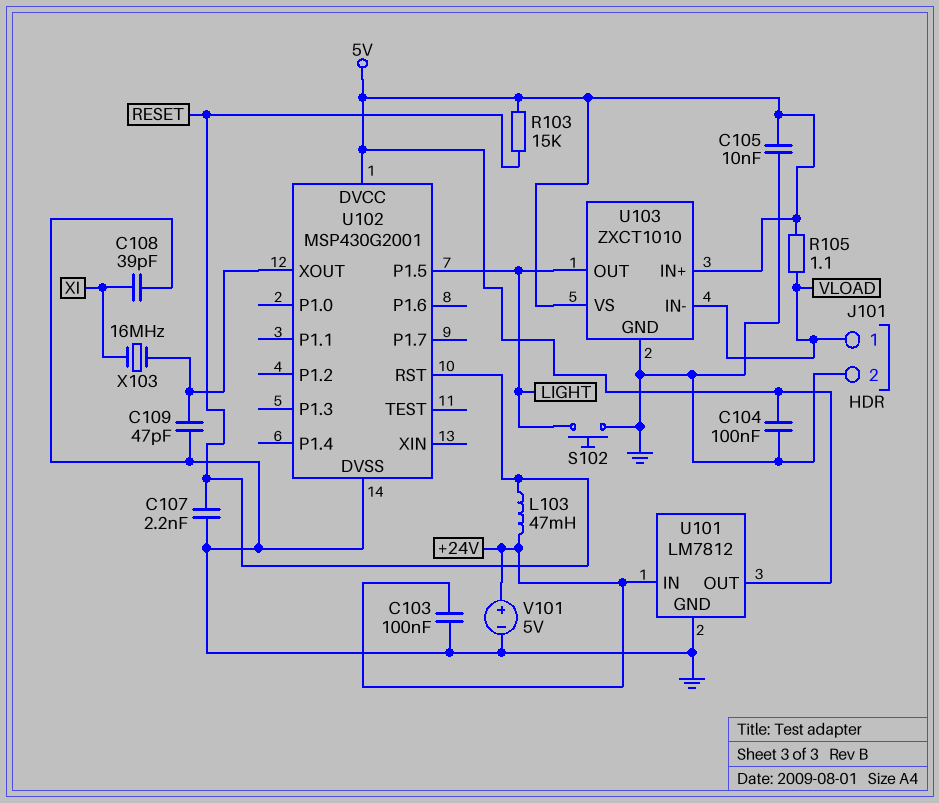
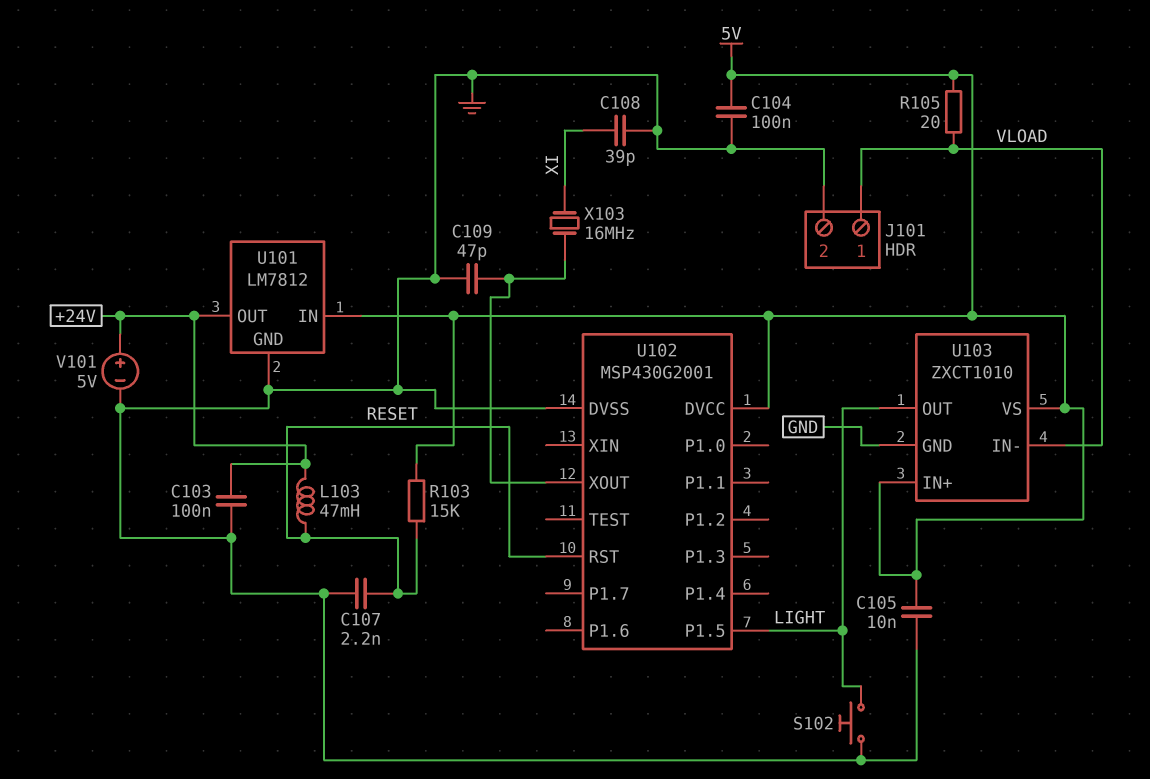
R105: 1.1 (5V, VLOAD) -> 20 (5V, VLOAD)
U101 pin IN: +24V -> 5V
U101 pin OUT: 5V -> +24V

